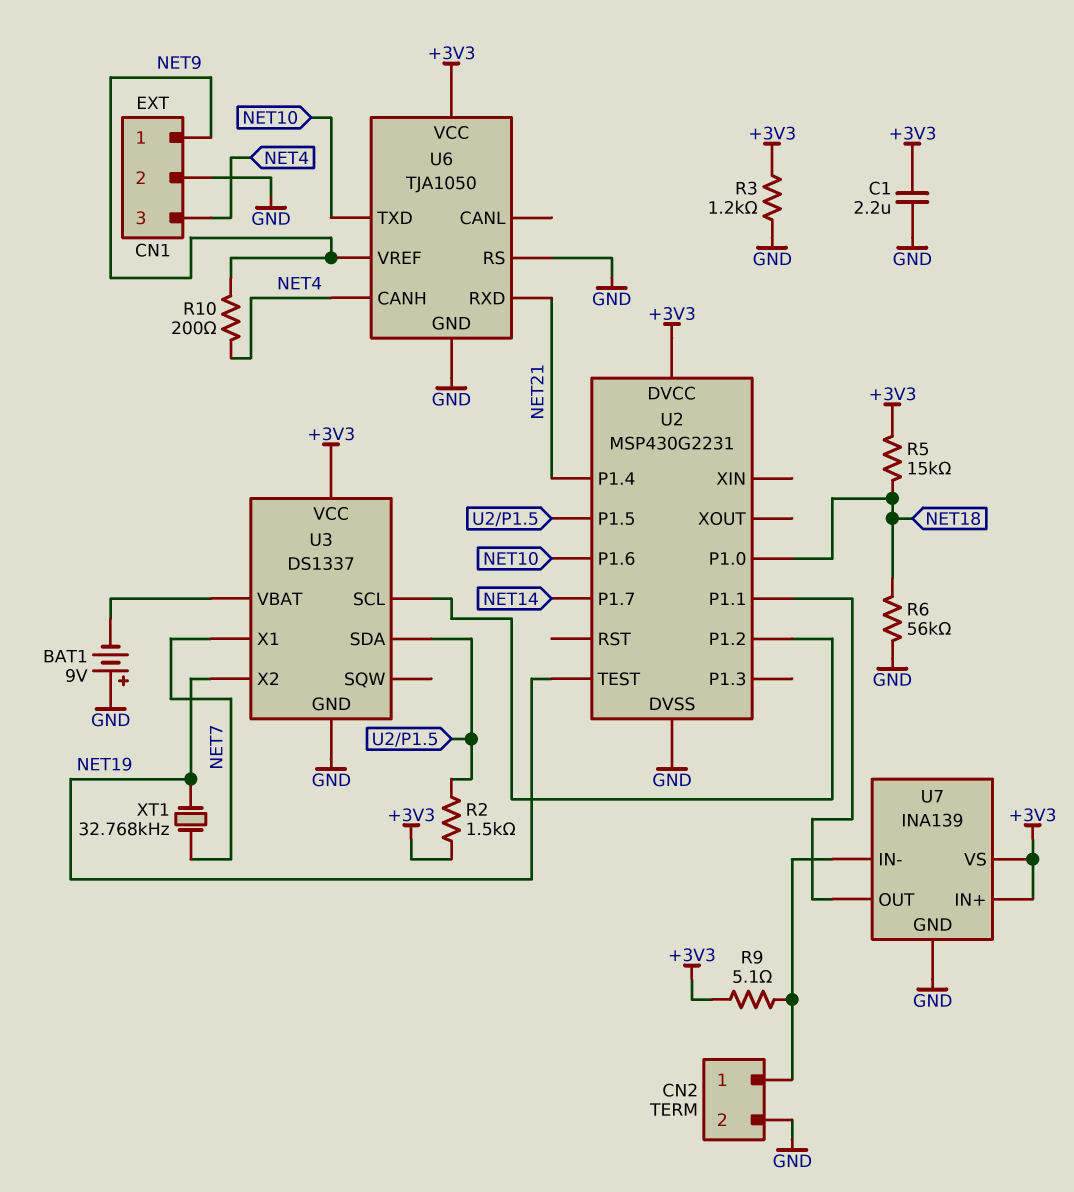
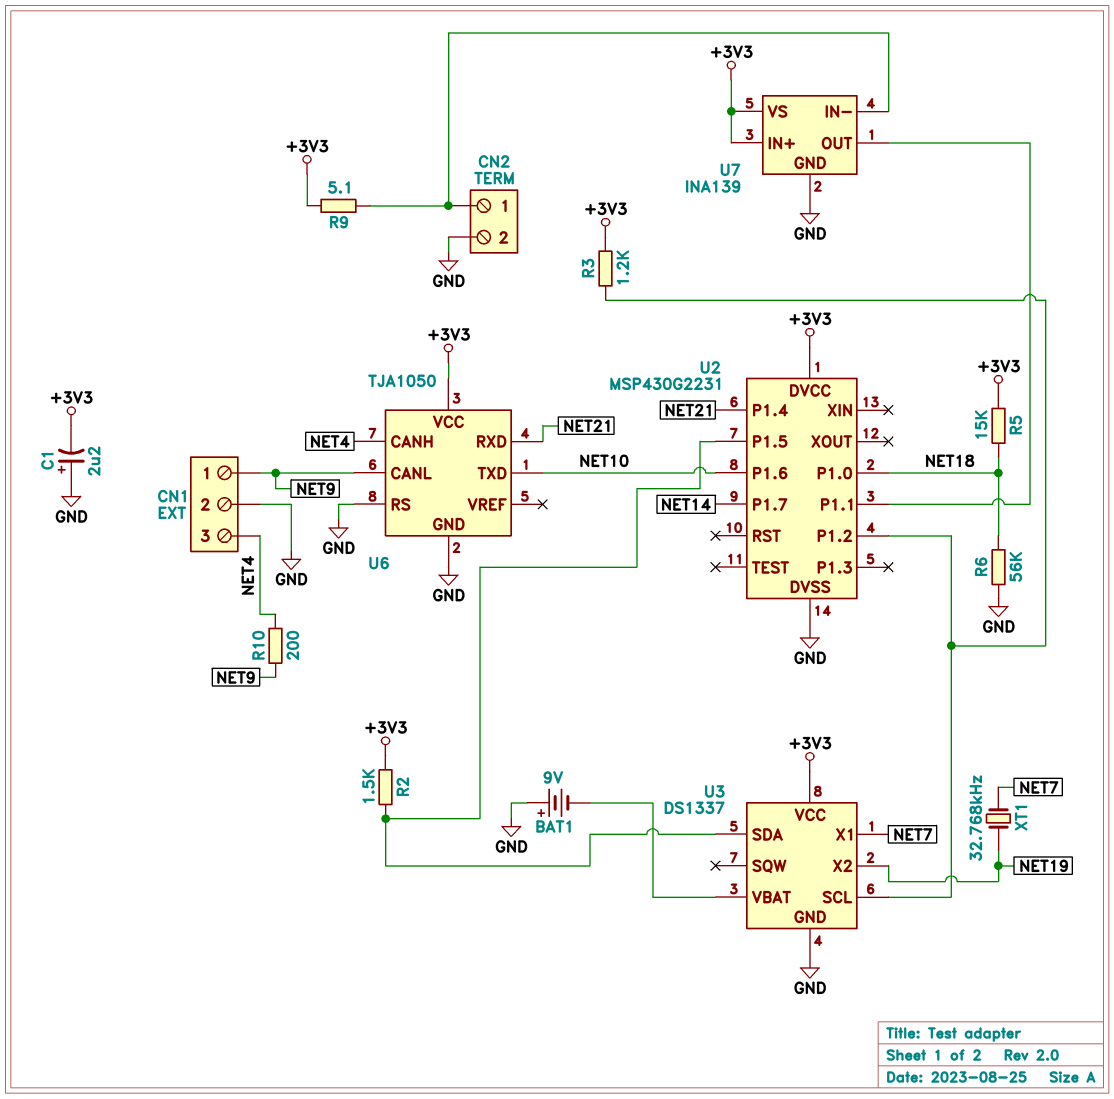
C1: 2.2uF (+3V3, GND) -> 2.2uF (plus GND, minus +3V3)
R3: 1.2k (+3V3, GND) -> 1.2k (+3V3, U2/P1.2)
U2 pin TEST: NET19 -> none
U6 pin CANL: none -> NET9
U6 pin VREF: NET9 -> none

